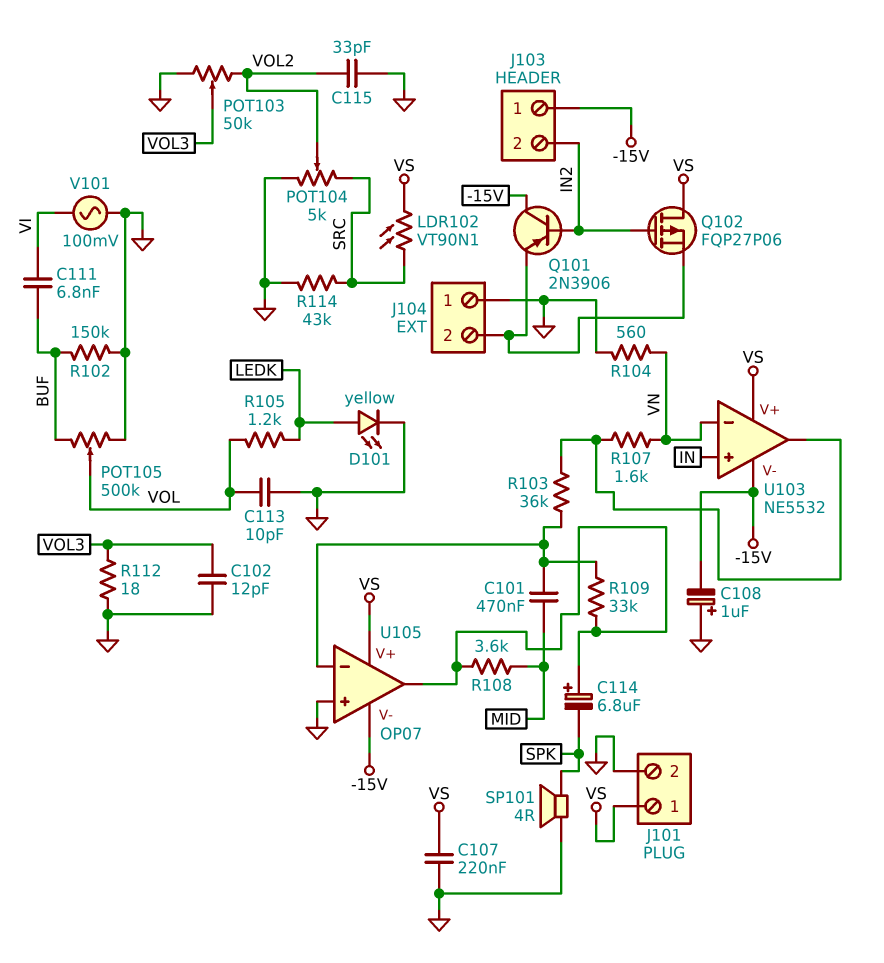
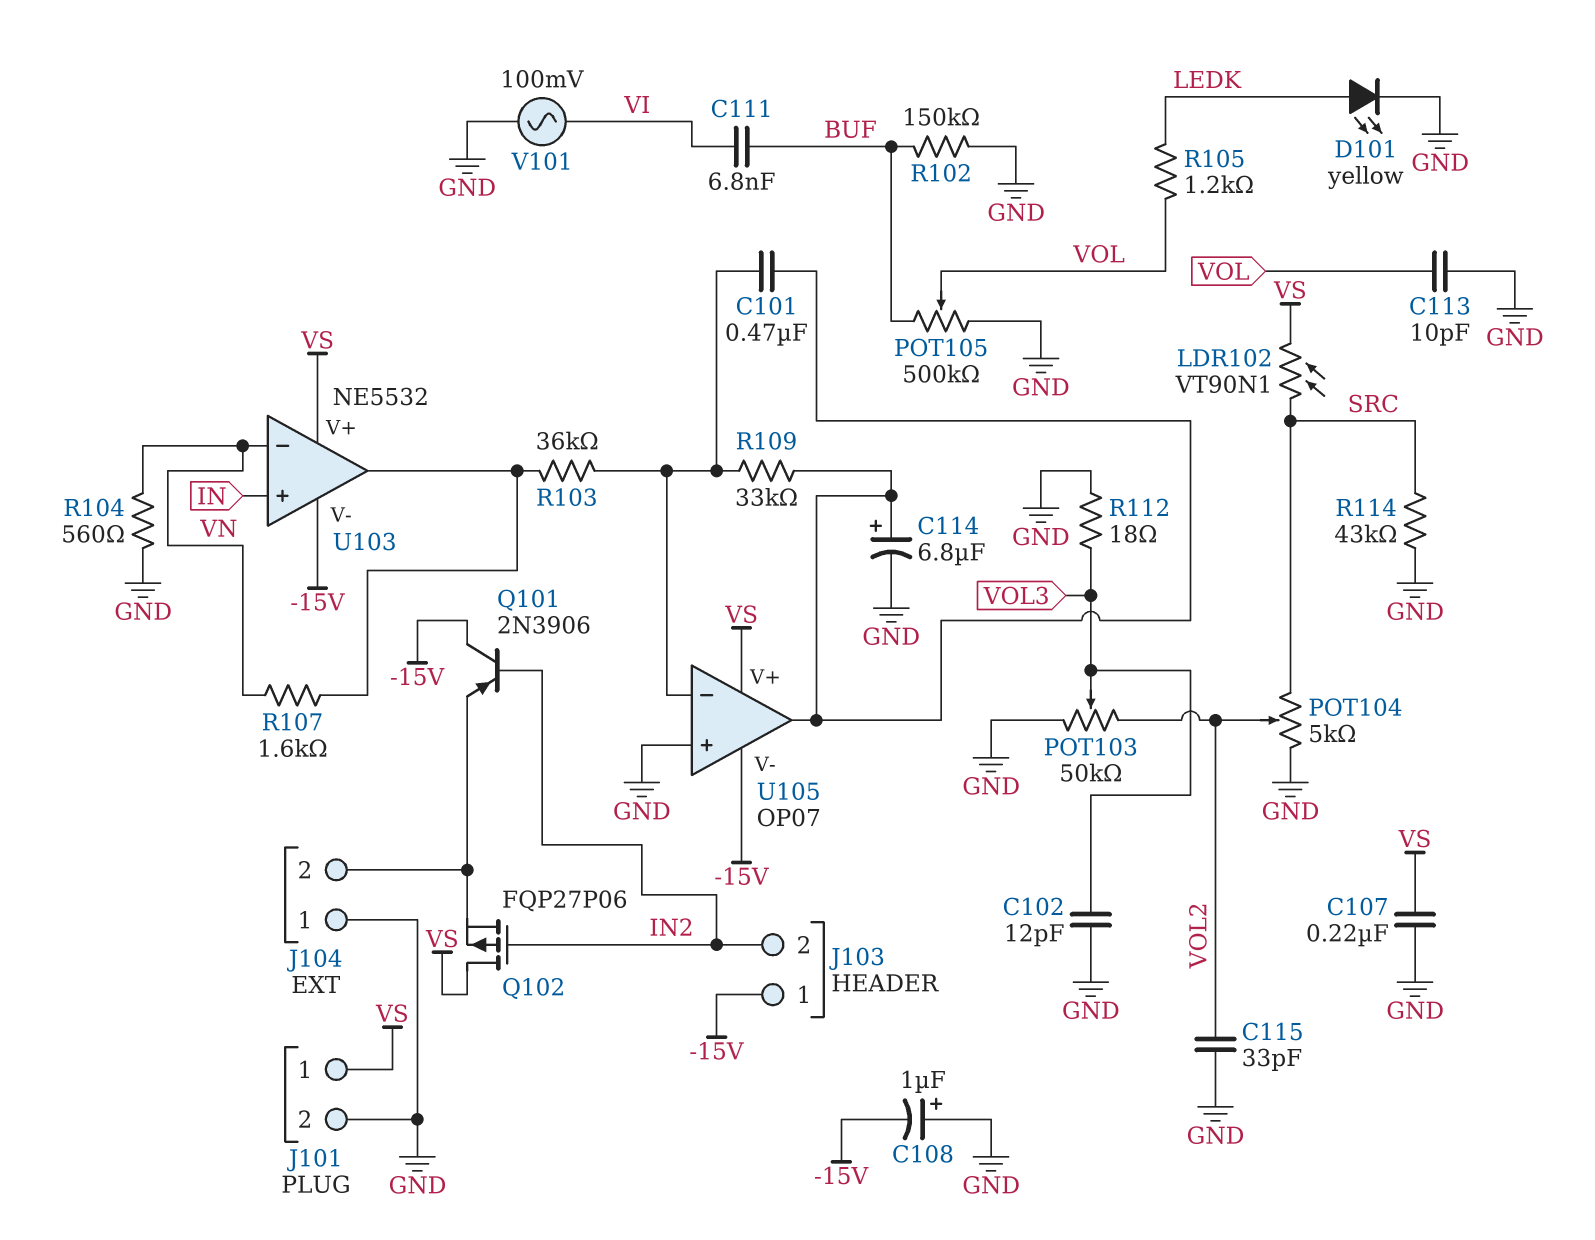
C101: 470nF (MID, U105/in-) -> 470nF (U105/in-, U105/out)
C114: 6.8uF (plus U105/out, minus SPK) -> 6.8uF (plus U105/out, minus GND)
R108: 3.6k (MID, U105/out) -> none
SP101: speaker 4R (GND, SPK) -> none

